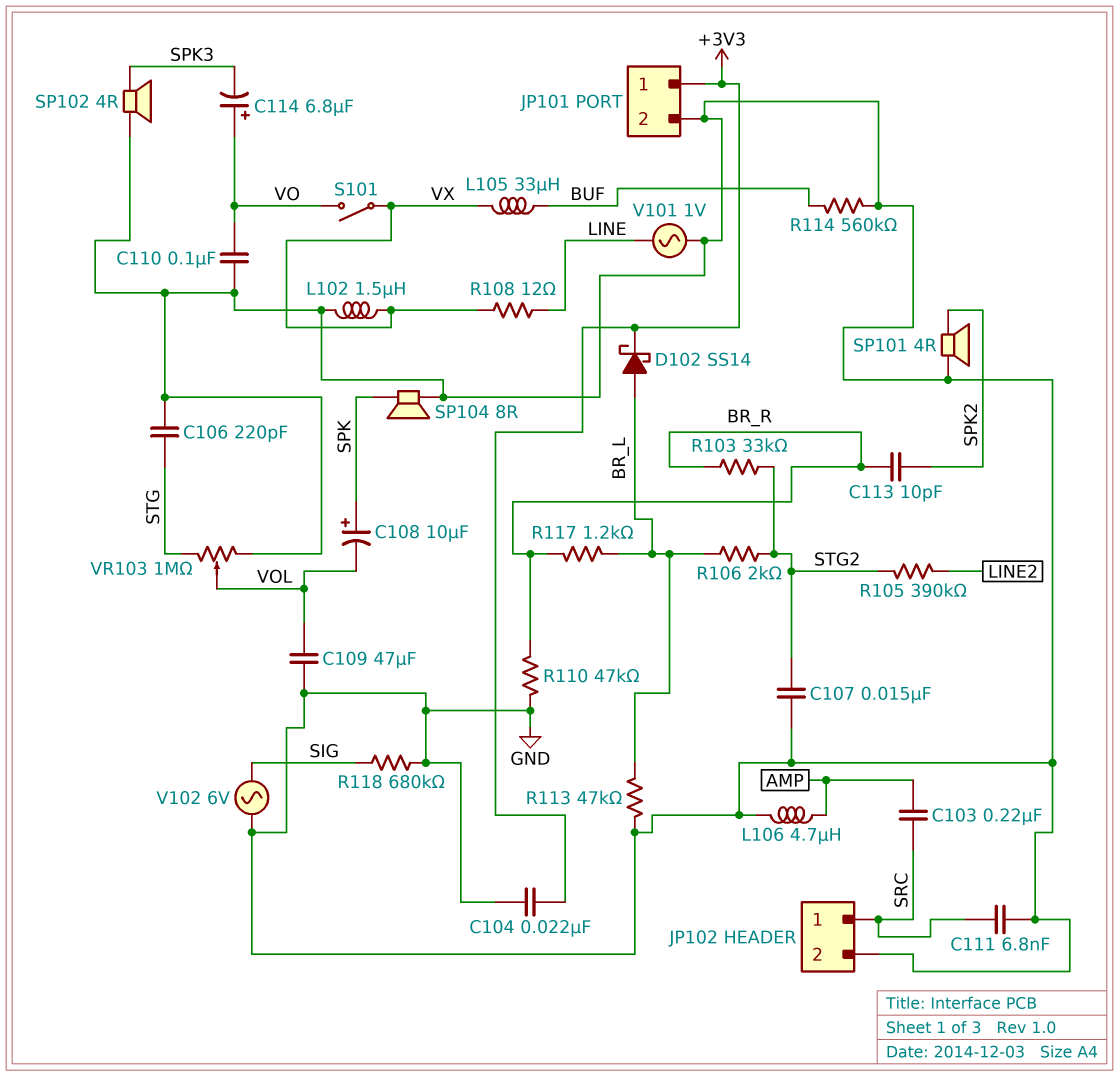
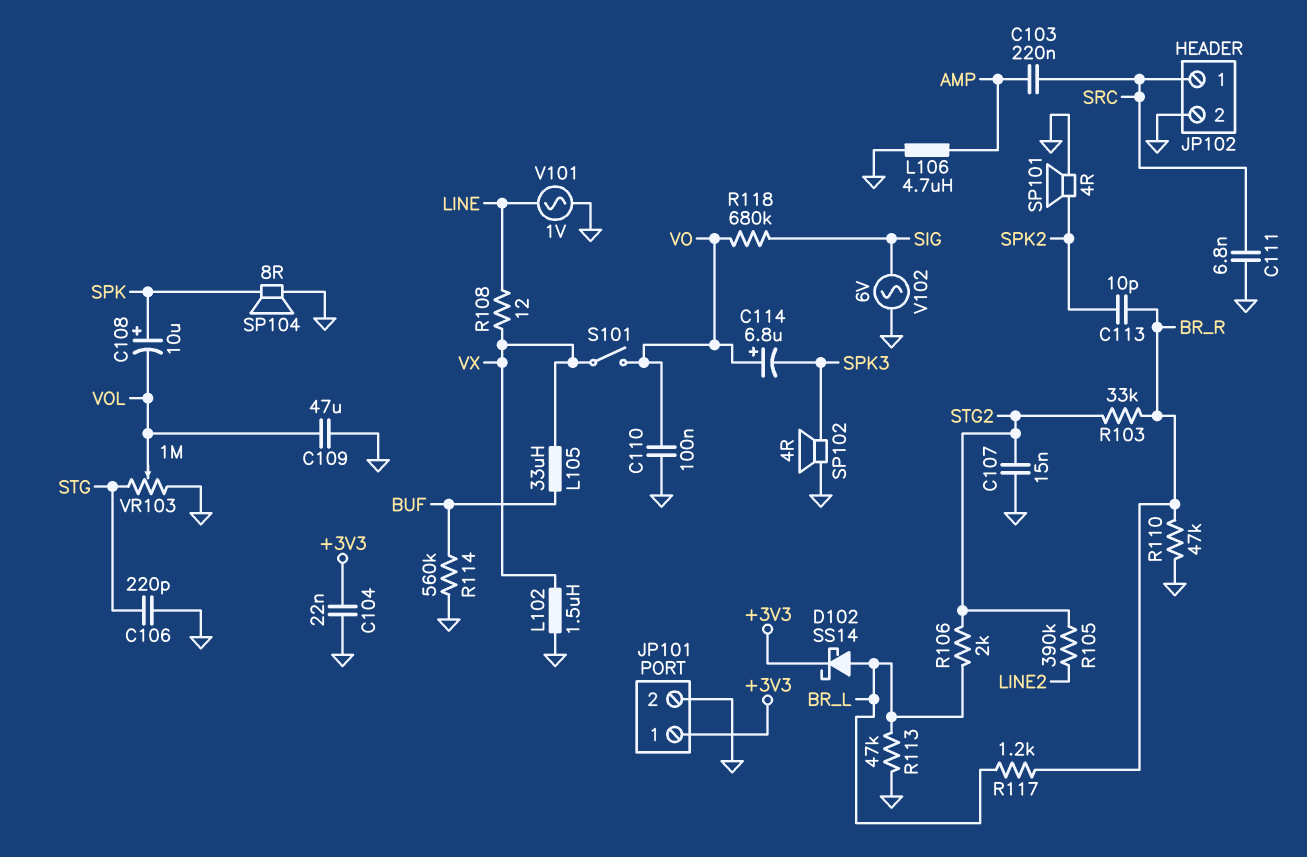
R118: 680k (GND, SIG) -> 680k (SIG, VO)

